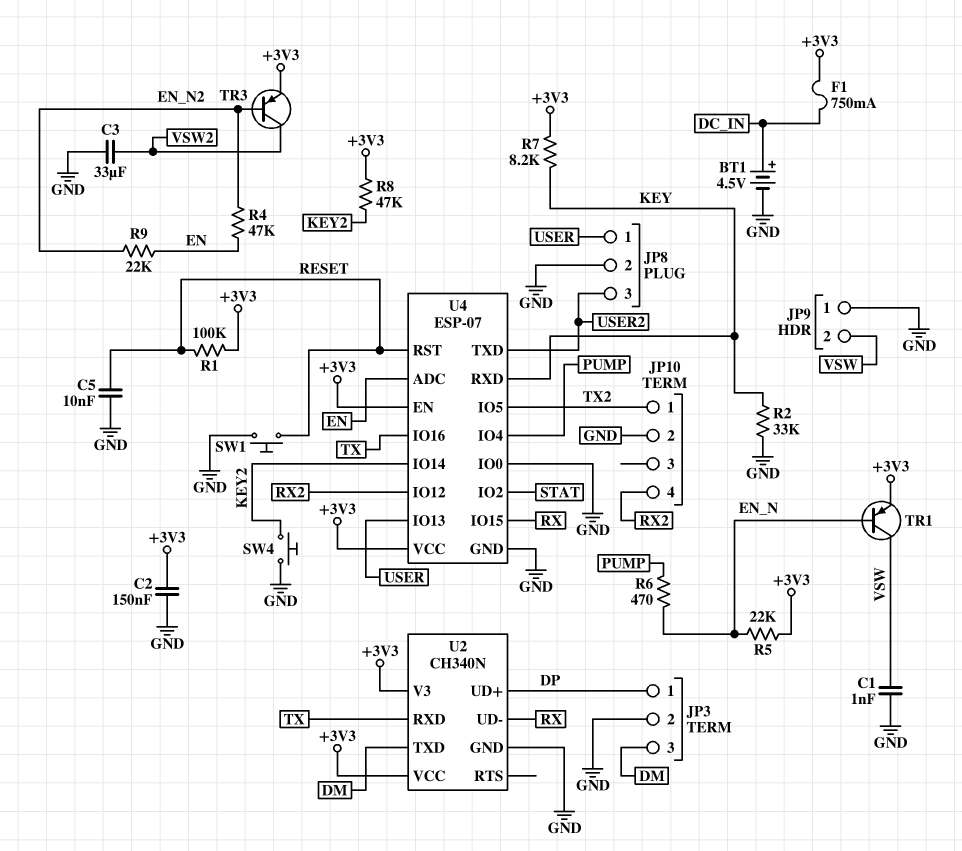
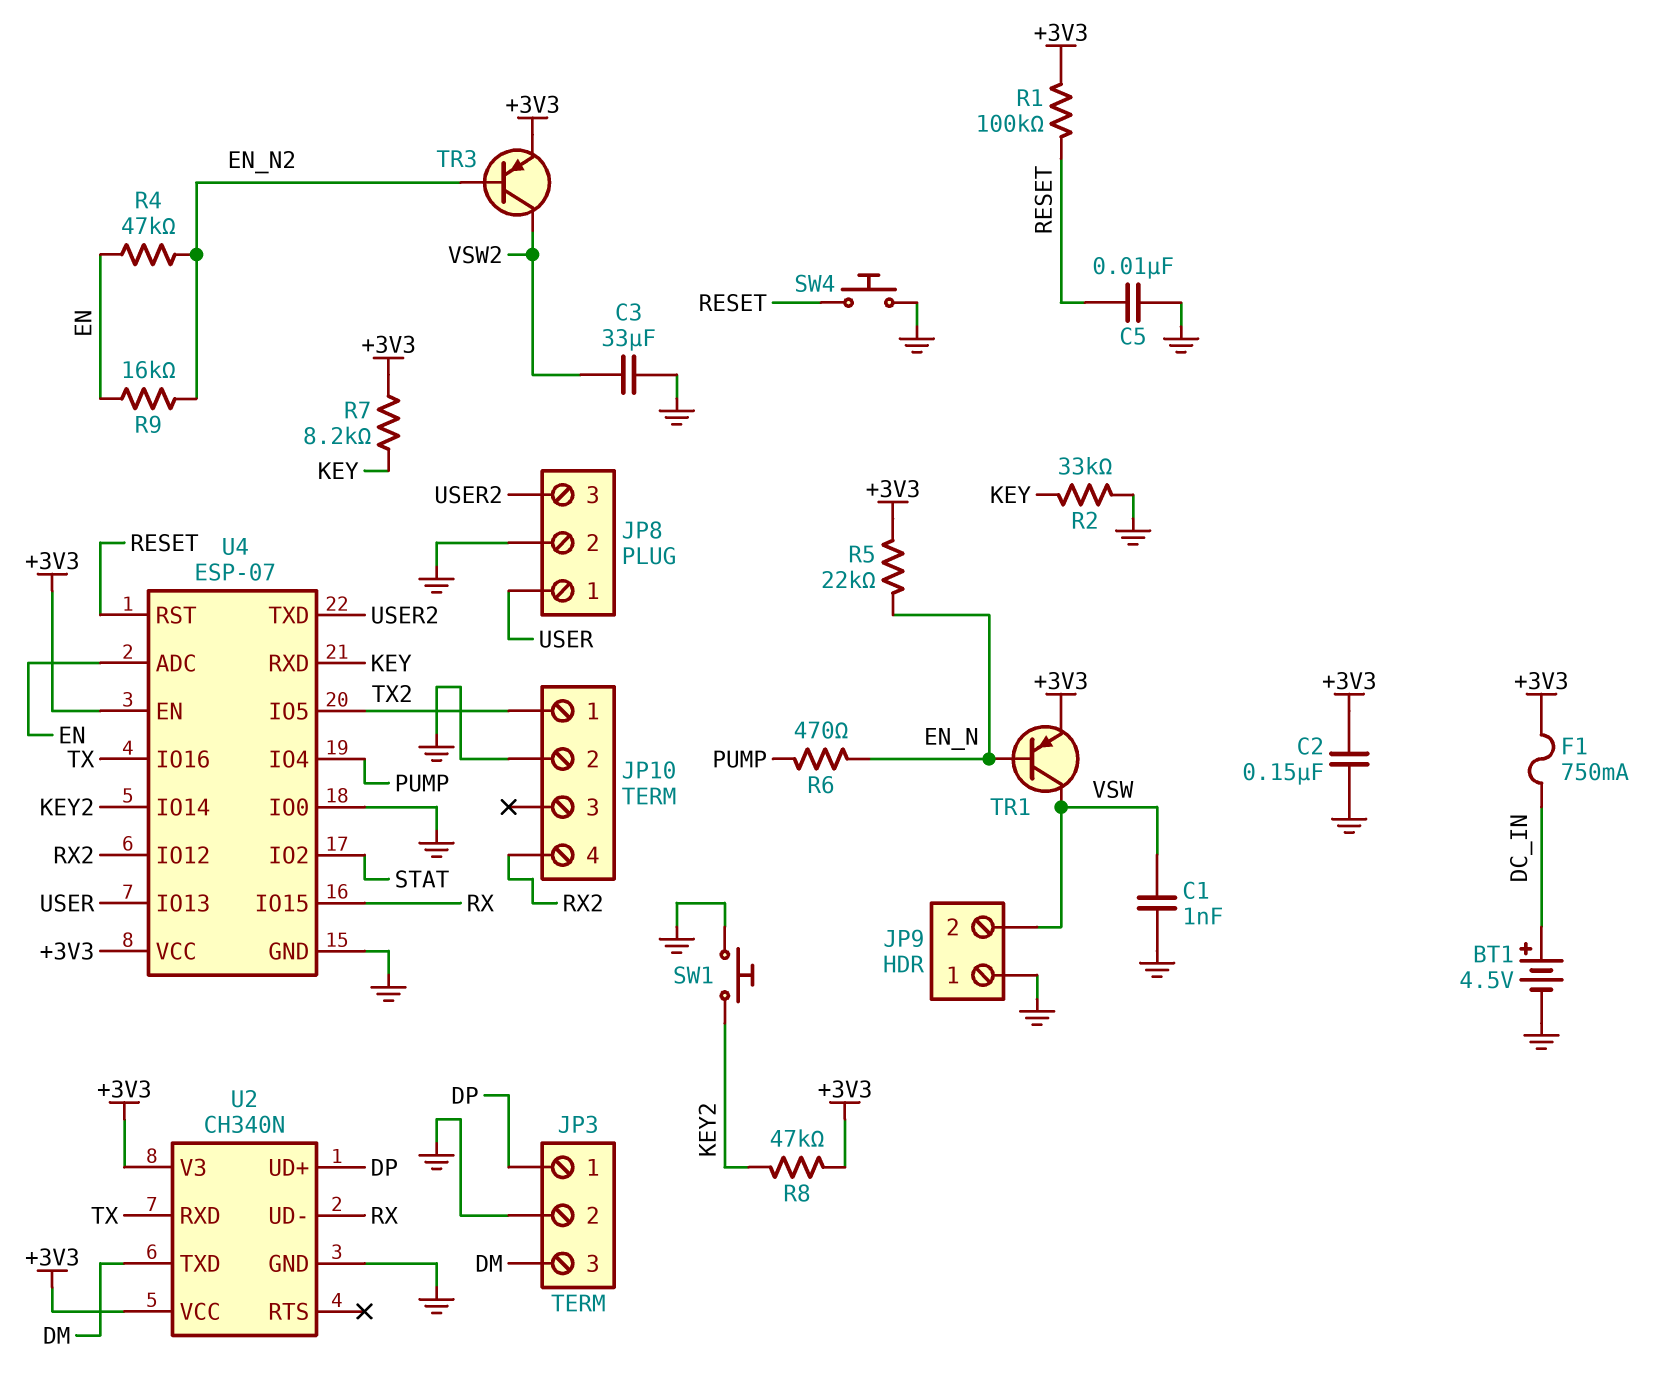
R9: 22k (EN, EN_N2) -> 16k (EN, EN_N2)
SW1: button (GND, RESET) -> button (GND, KEY2)
SW4: button (GND, KEY2) -> button (GND, RESET)

